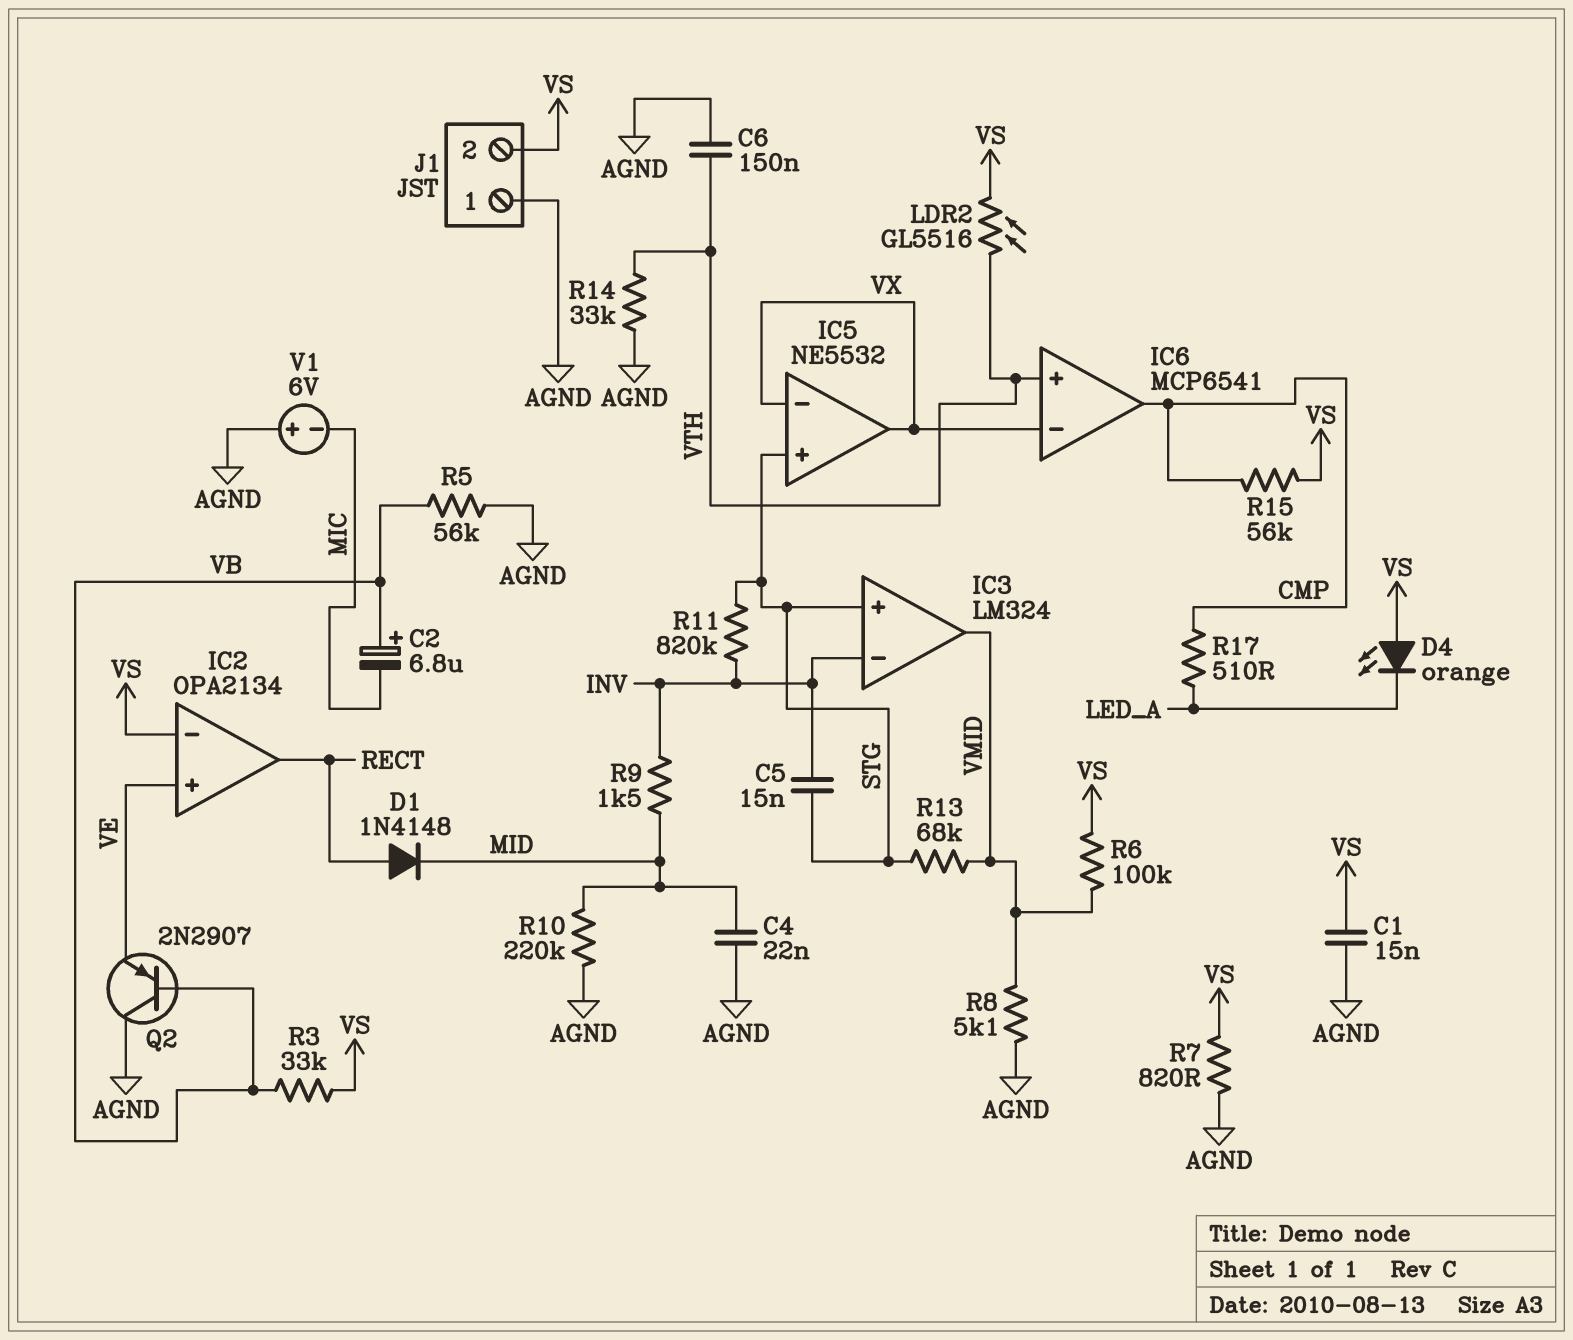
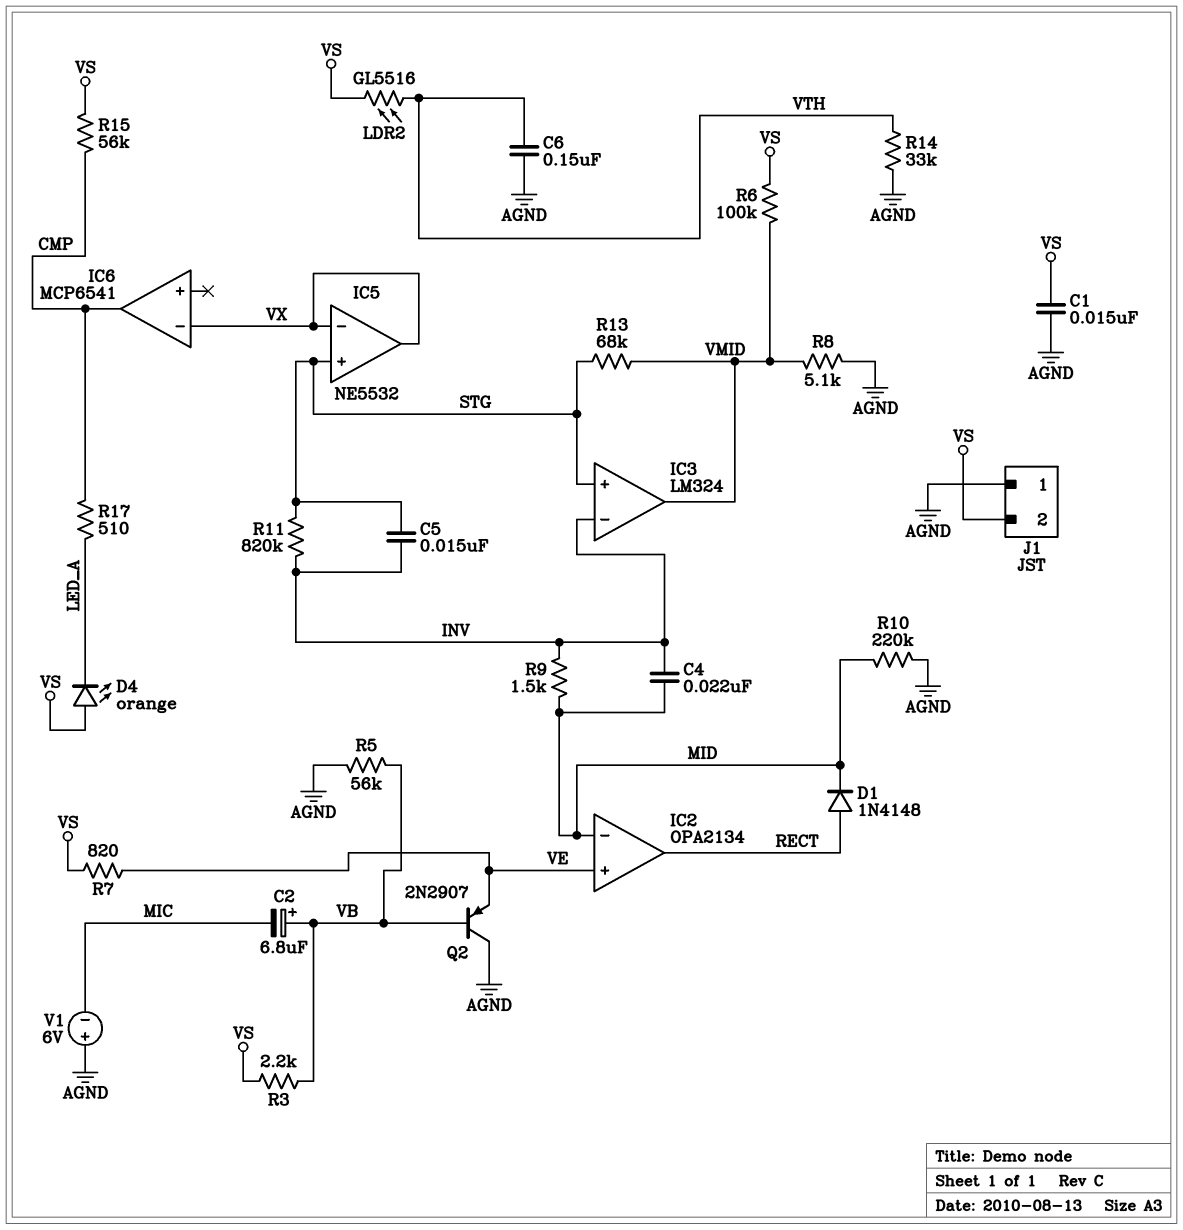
C4: 22nF (AGND, MID) -> 22nF (INV, MID)
IC2 pin in-: VS -> MID
IC6 pin in+: VTH -> none
R3: 33k (VB, VS) -> 2.2k (VB, VS)
R7: 820 (AGND, VS) -> 820 (VE, VS)

